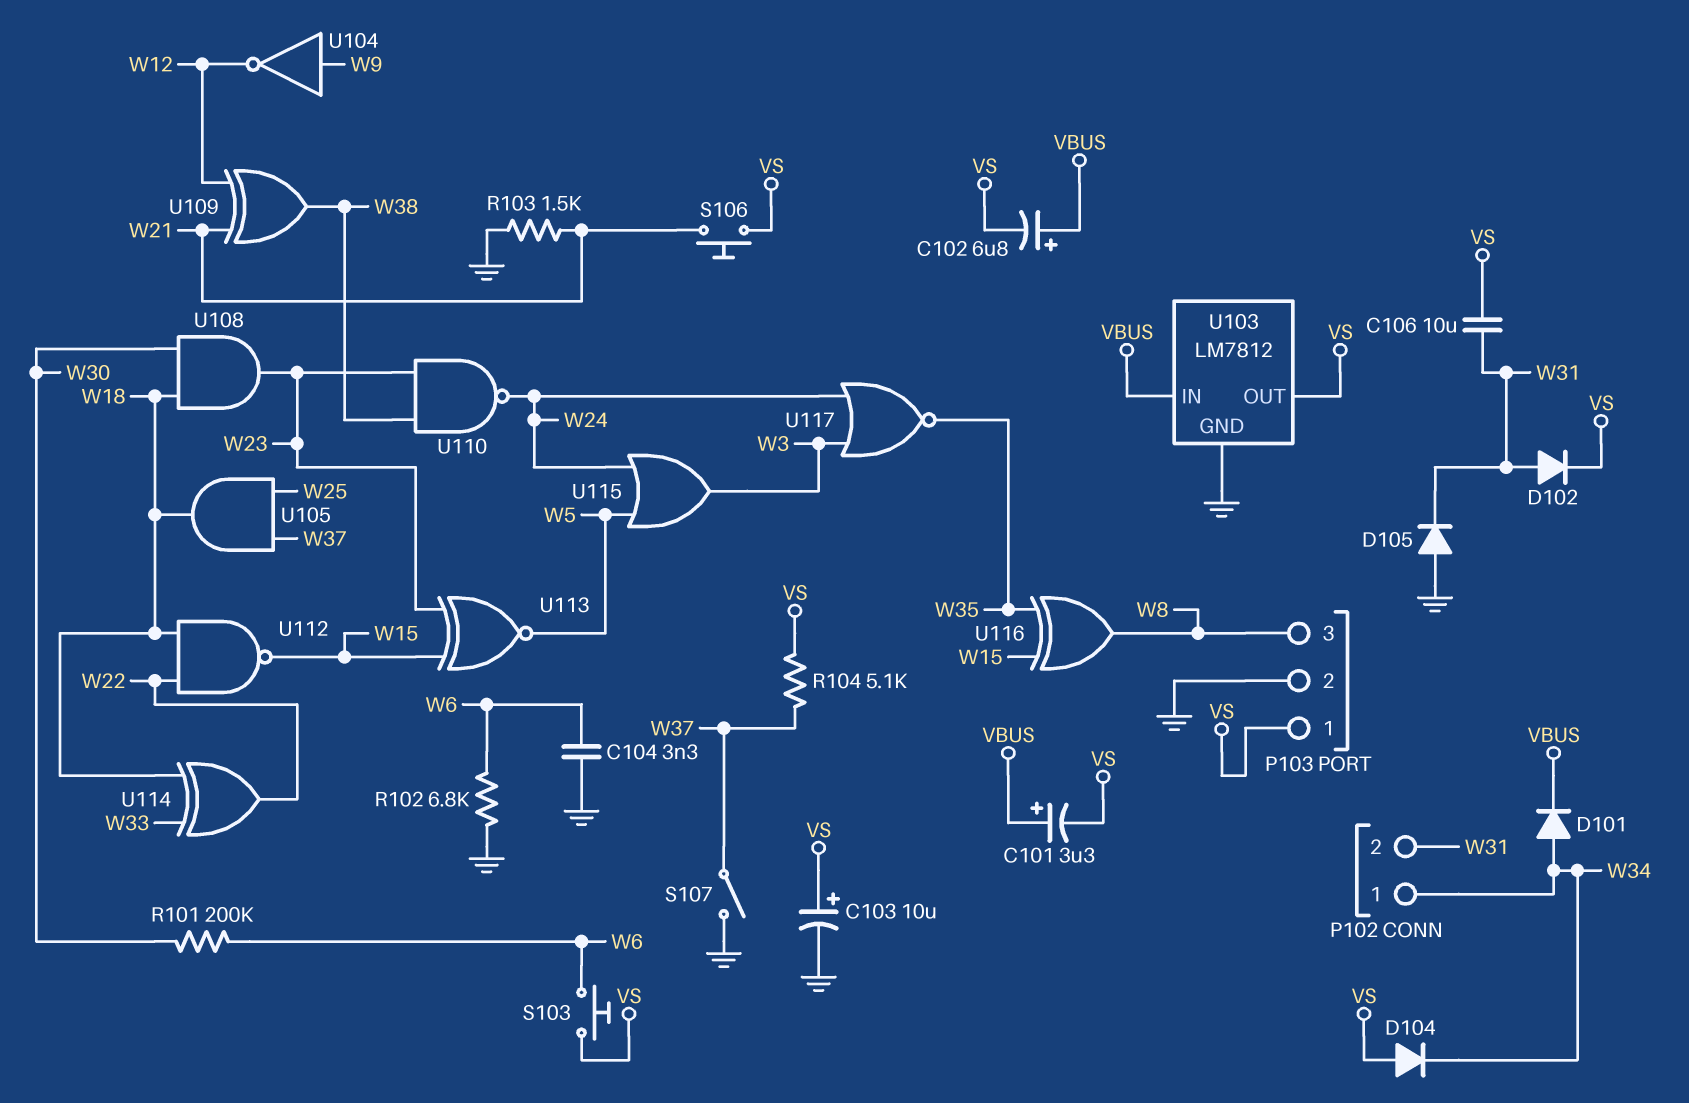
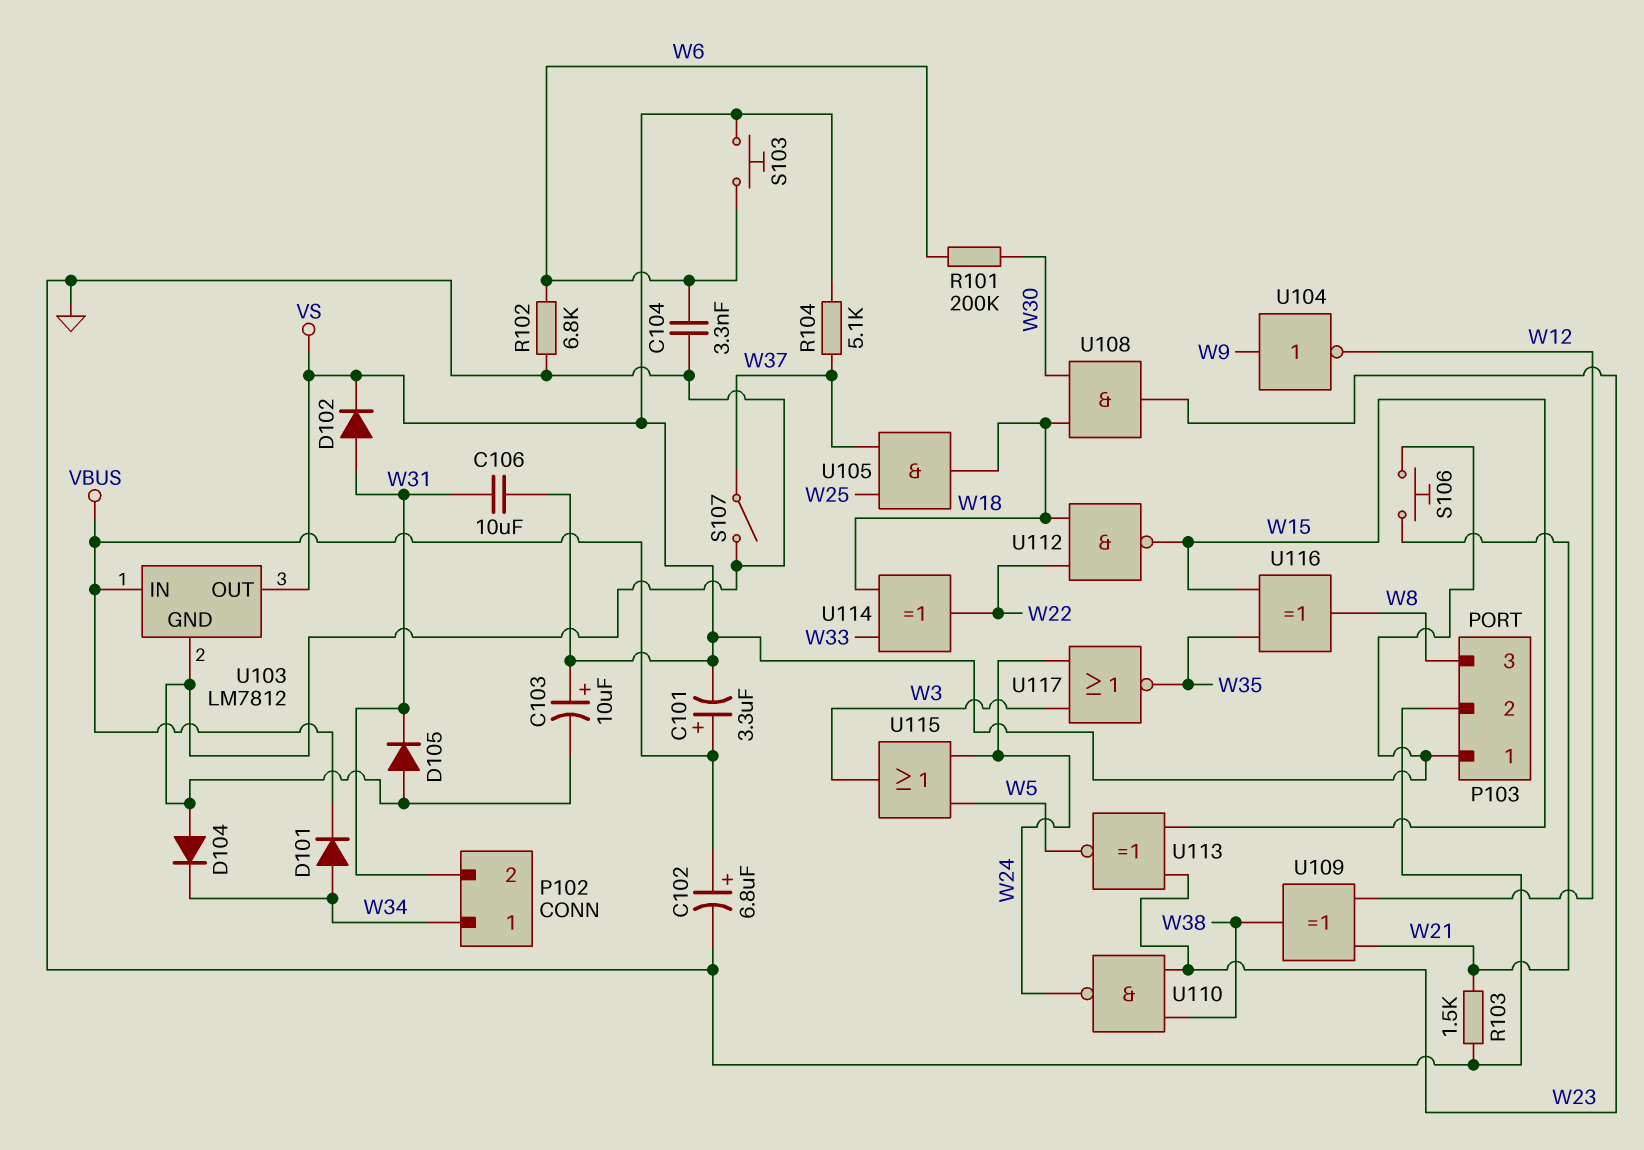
C102: 6.8uF (plus VBUS, minus VS) -> 6.8uF (plus VBUS, minus GND)
D104: diode (A VS, K W34) -> diode (A GND, K W34)

